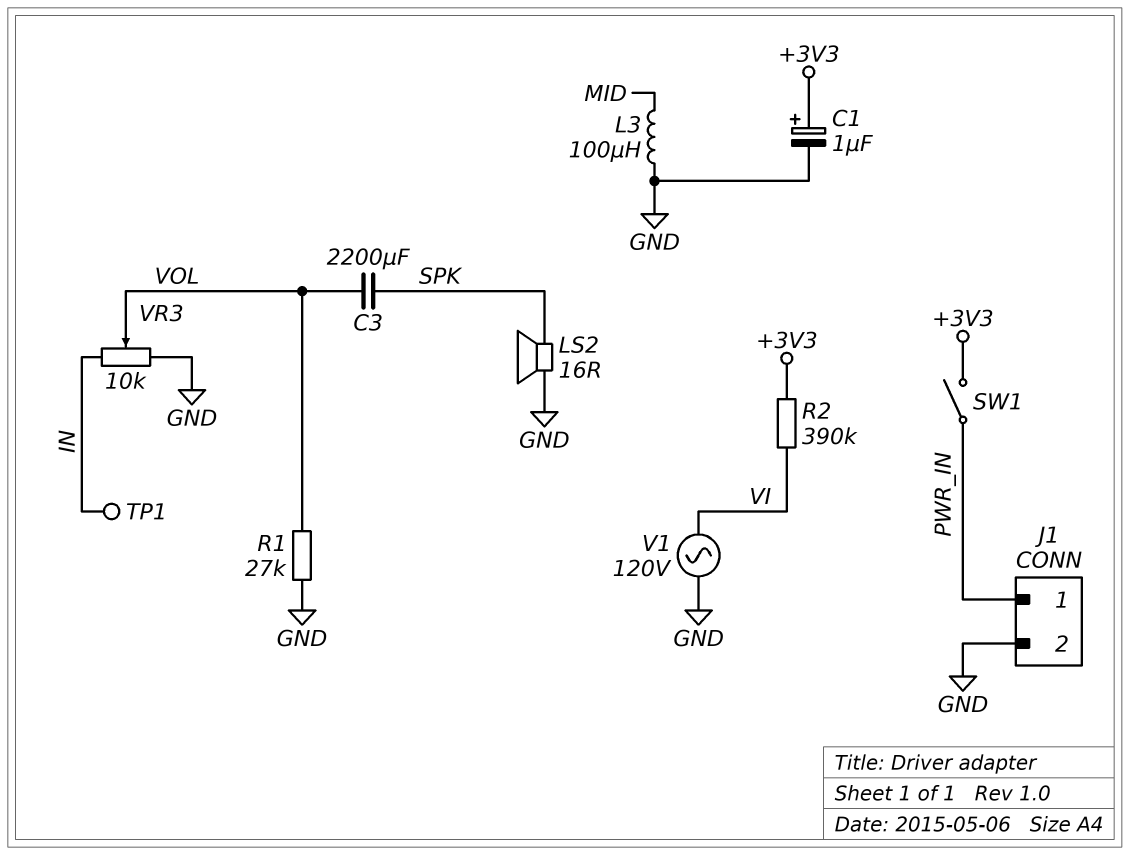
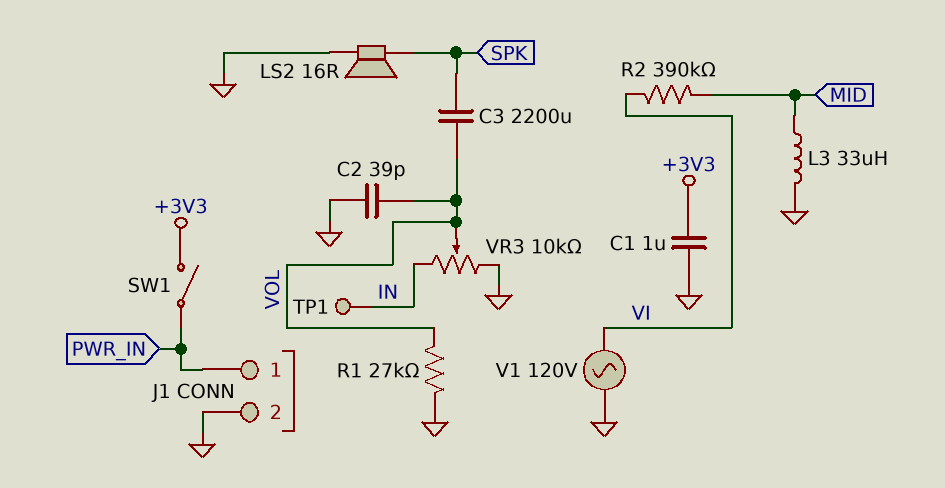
C1: 1uF (plus +3V3, minus GND) -> 1uF (+3V3, GND)
C2: none -> 39pF (GND, VOL)
L3: 100uH (GND, MID) -> 33uH (GND, MID)
R2: 390k (+3V3, VI) -> 390k (MID, VI)

